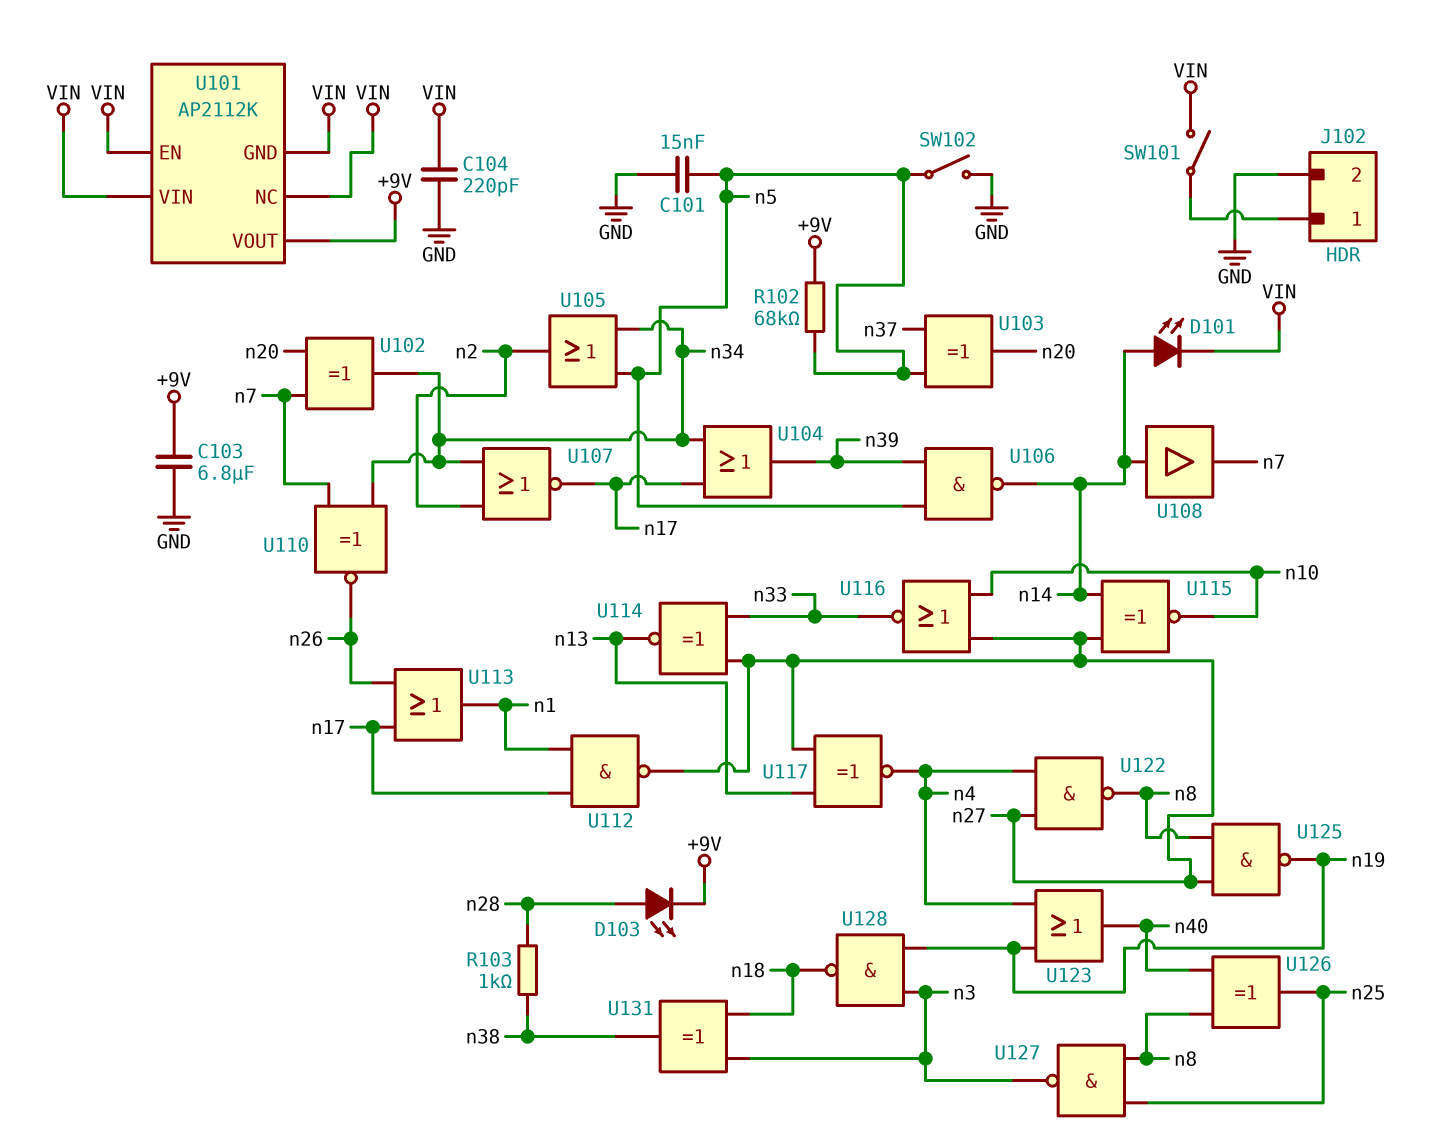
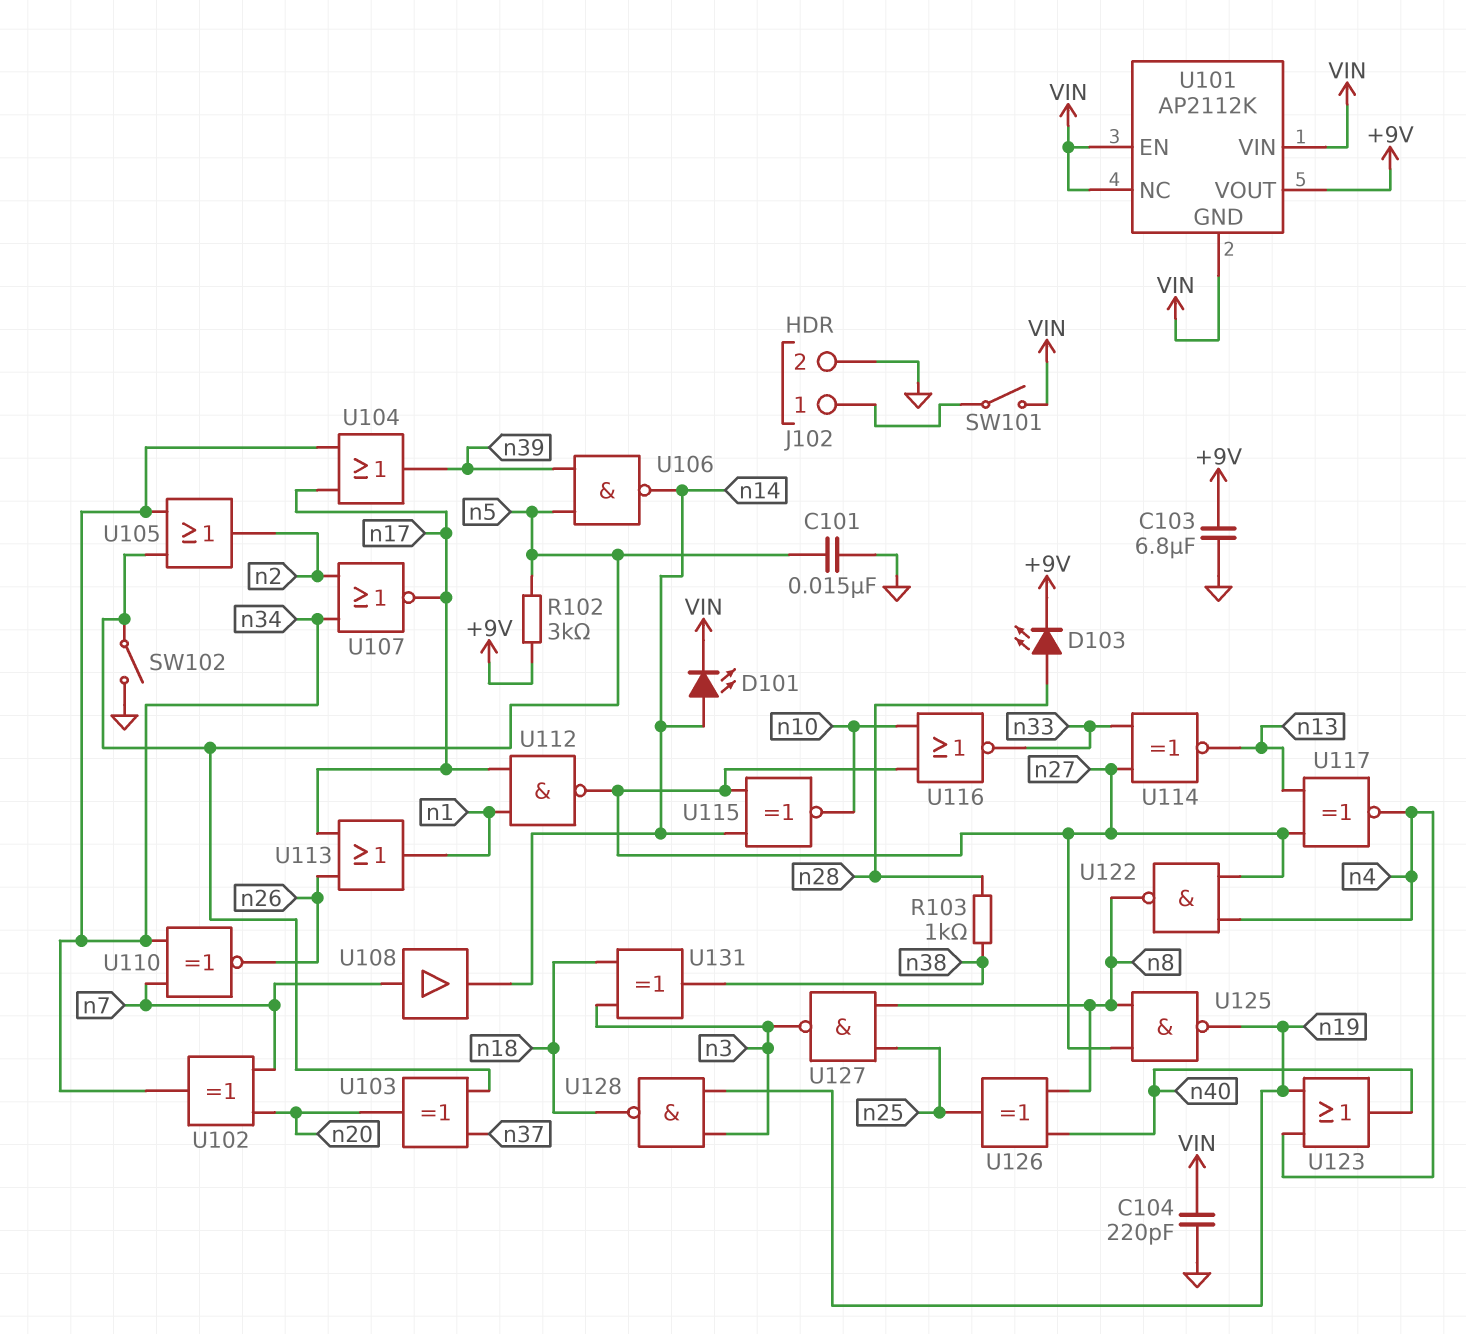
R102: 68k (+9V, n5) -> 3k (+9V, n5)
U108: buffer (in n14, out n7) -> buffer (in n7, out n14)

